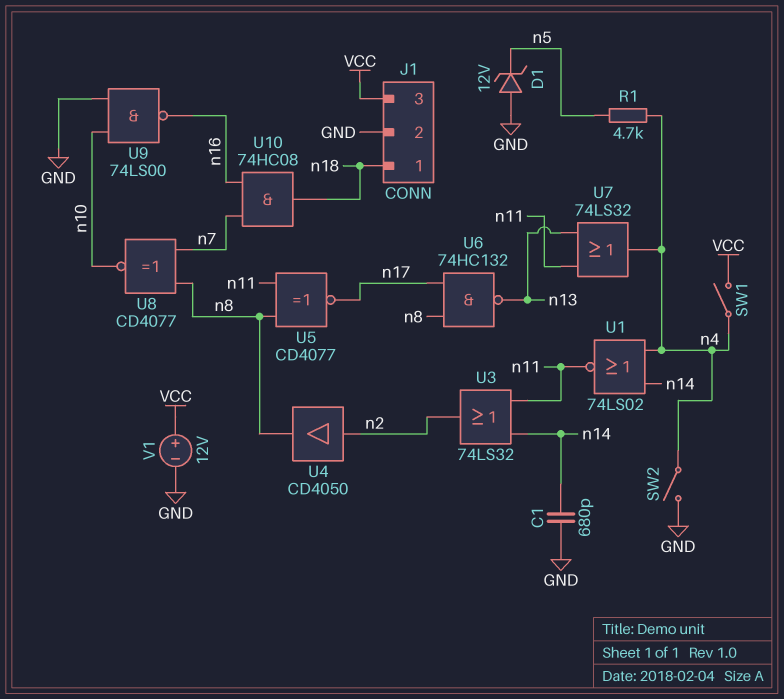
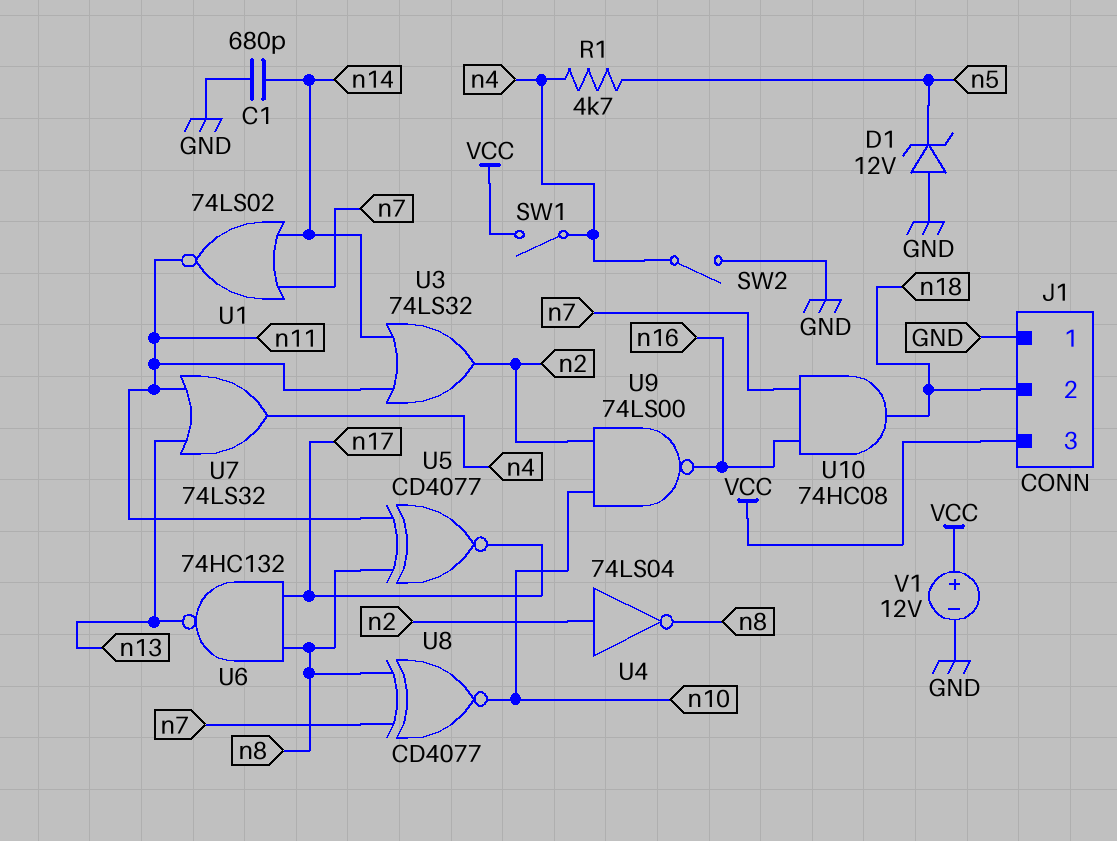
J1 pin 1: n18 -> GND
J1 pin 2: GND -> n18
U1: NOR 74LS02 (in n4, in n14, out n11) -> NOR 74LS02 (in n7, in n14, out n11)
U4: buffer CD4050 (in n2, out n8) -> NOT 74LS04 (in n2, out n8)
U9: NAND 74LS00 (in GND, in n10, out n16) -> NAND 74LS00 (in n2, in n10, out n16)

